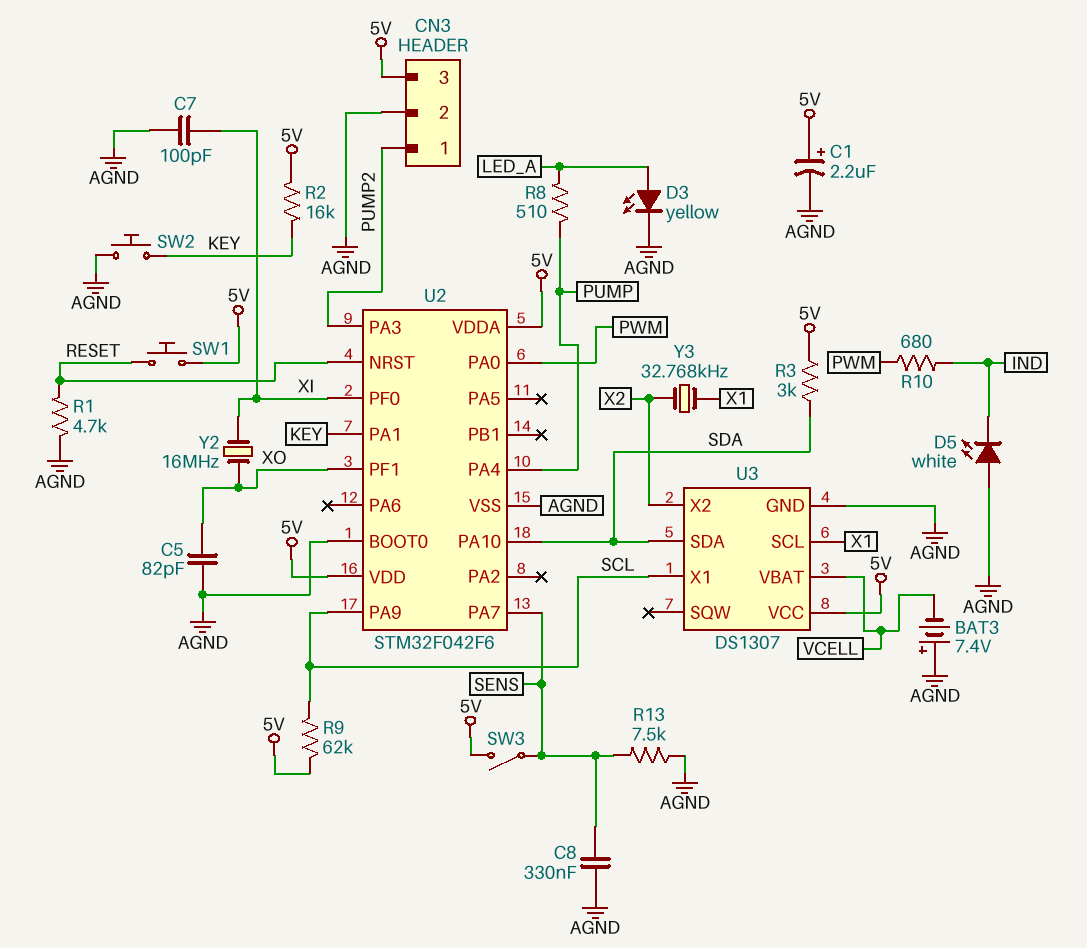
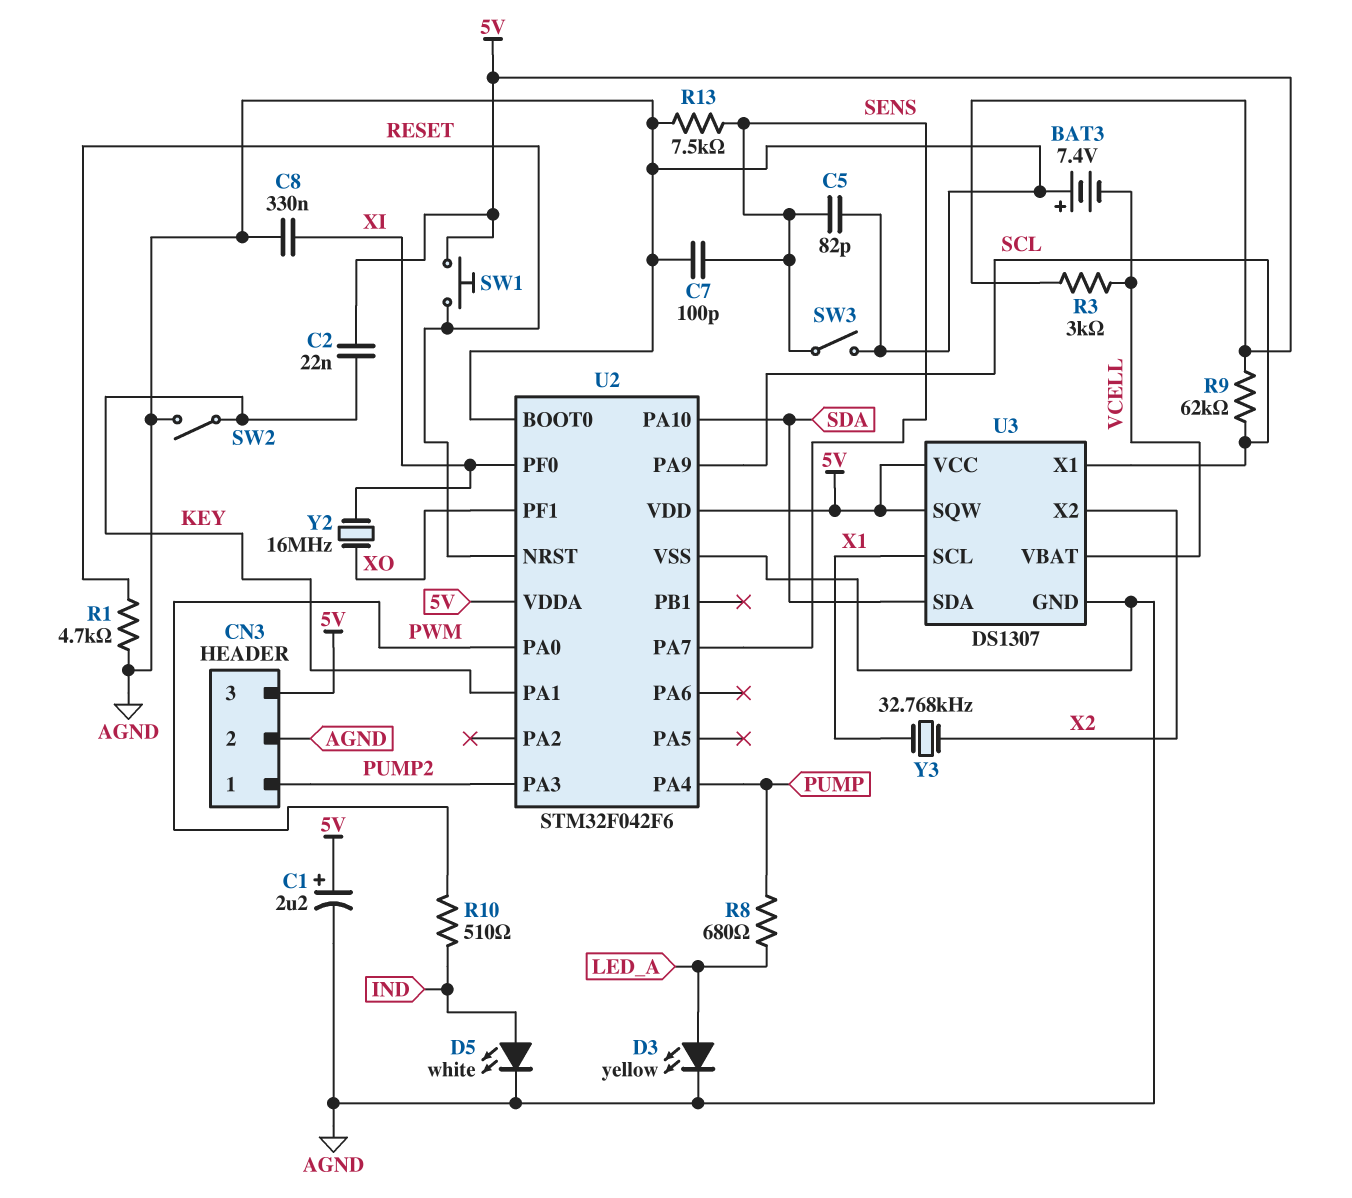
C2: none -> 22nF (5V, KEY)
C5: 82pF (AGND, XO) -> 82pF (AGND, SENS)
C7: 100pF (AGND, XI) -> 100pF (AGND, SENS)
C8: 330nF (AGND, SENS) -> 330nF (AGND, XI)
D5: LED white (A AGND, K IND) -> LED white (A IND, K AGND)
R2: 16k (5V, KEY) -> none
R3: 3k (5V, SDA) -> 3k (5V, VCELL)
R8: 510 (LED_A, PUMP) -> 680 (LED_A, PUMP)
R10: 680 (IND, PWM) -> 510 (IND, PWM)
SW2: button (AGND, KEY) -> switch (AGND, KEY)
SW3: switch (5V, SENS) -> switch (AGND, SENS)
U3 pin SQW: none -> 5V

